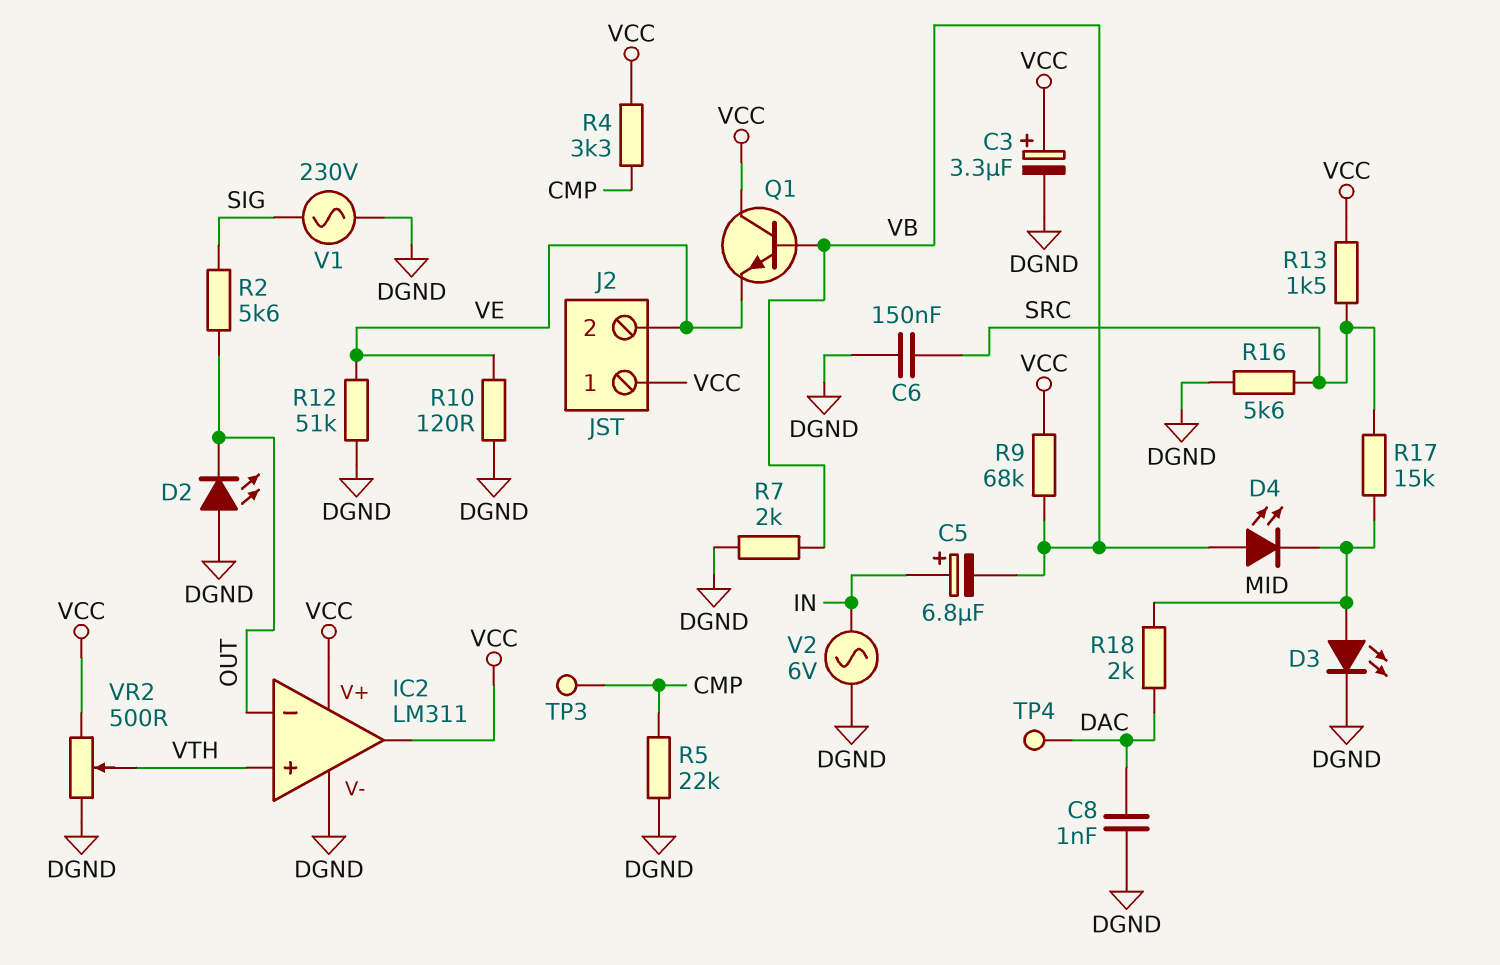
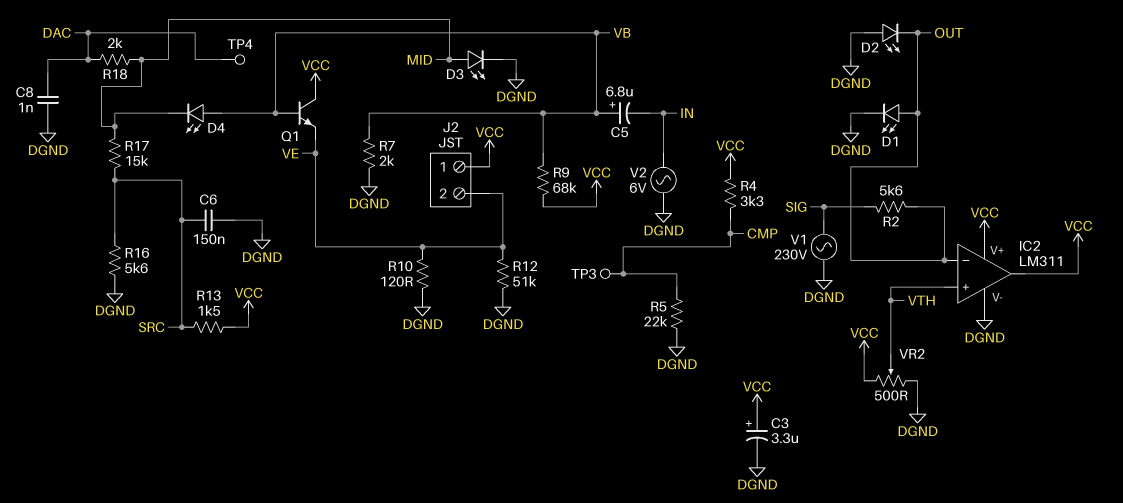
C5: 6.8uF (plus IN, minus VB) -> 6.8uF (plus VB, minus IN)
D1: none -> LED (A OUT, K DGND)

